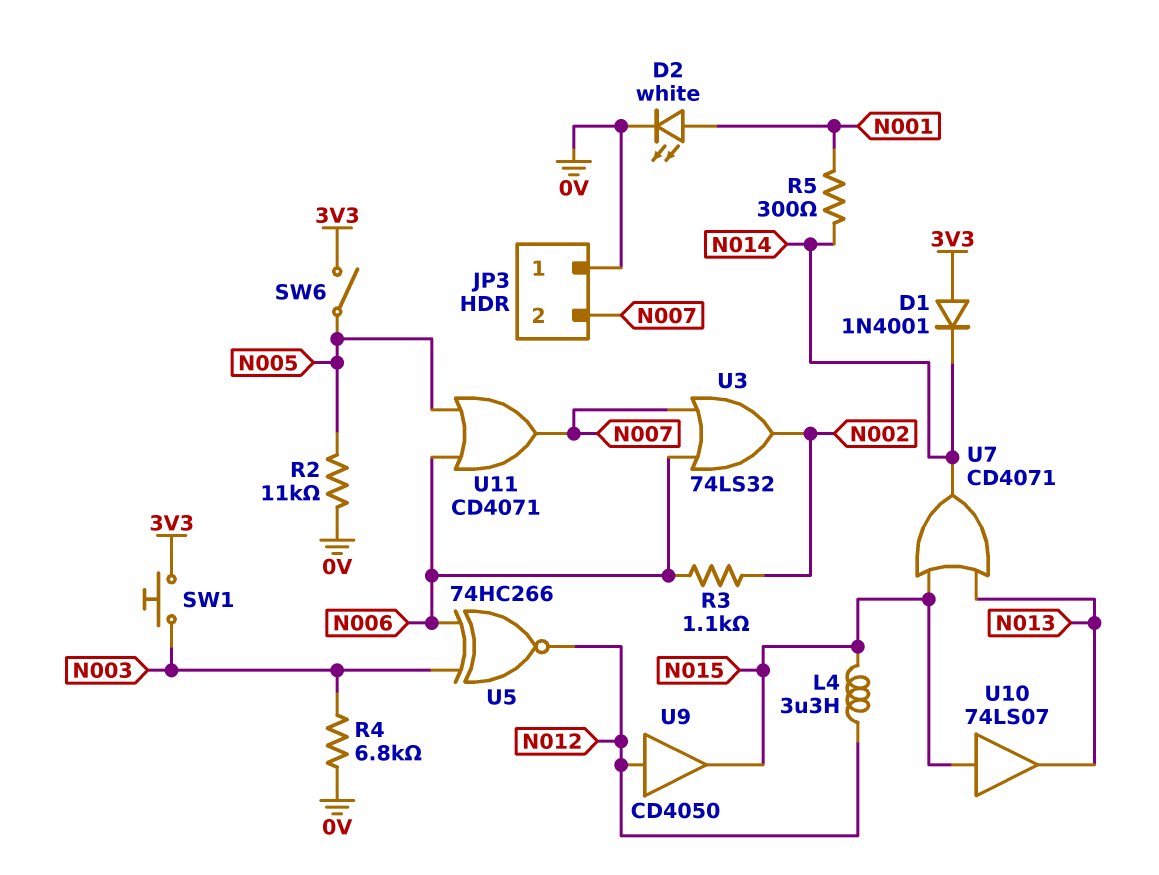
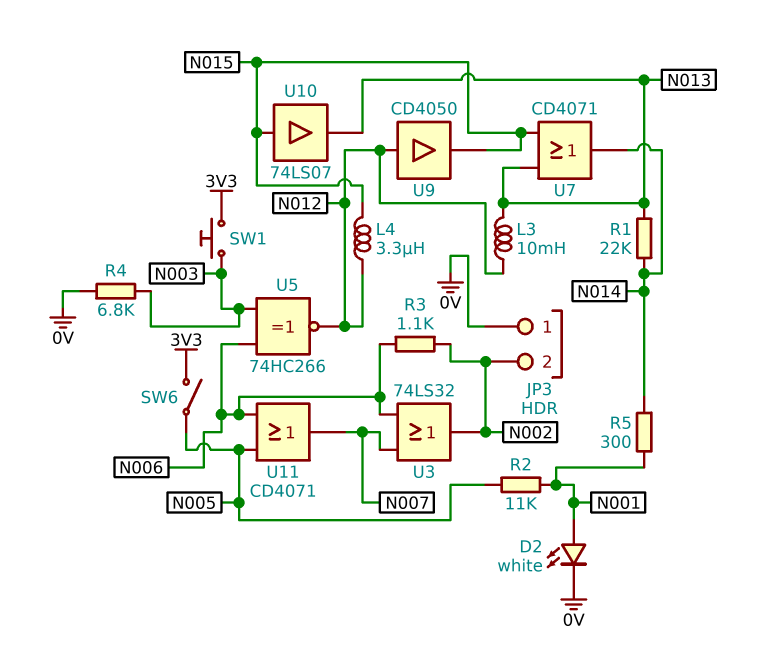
D1: diode 1N4001 (A 3V3, K N014) -> none
JP3 pin 2: N007 -> N002
L3: none -> 10mH (N012, N013)
R1: none -> 22k (N013, N014)
R2: 11k (0V, N005) -> 11k (N001, N005)

